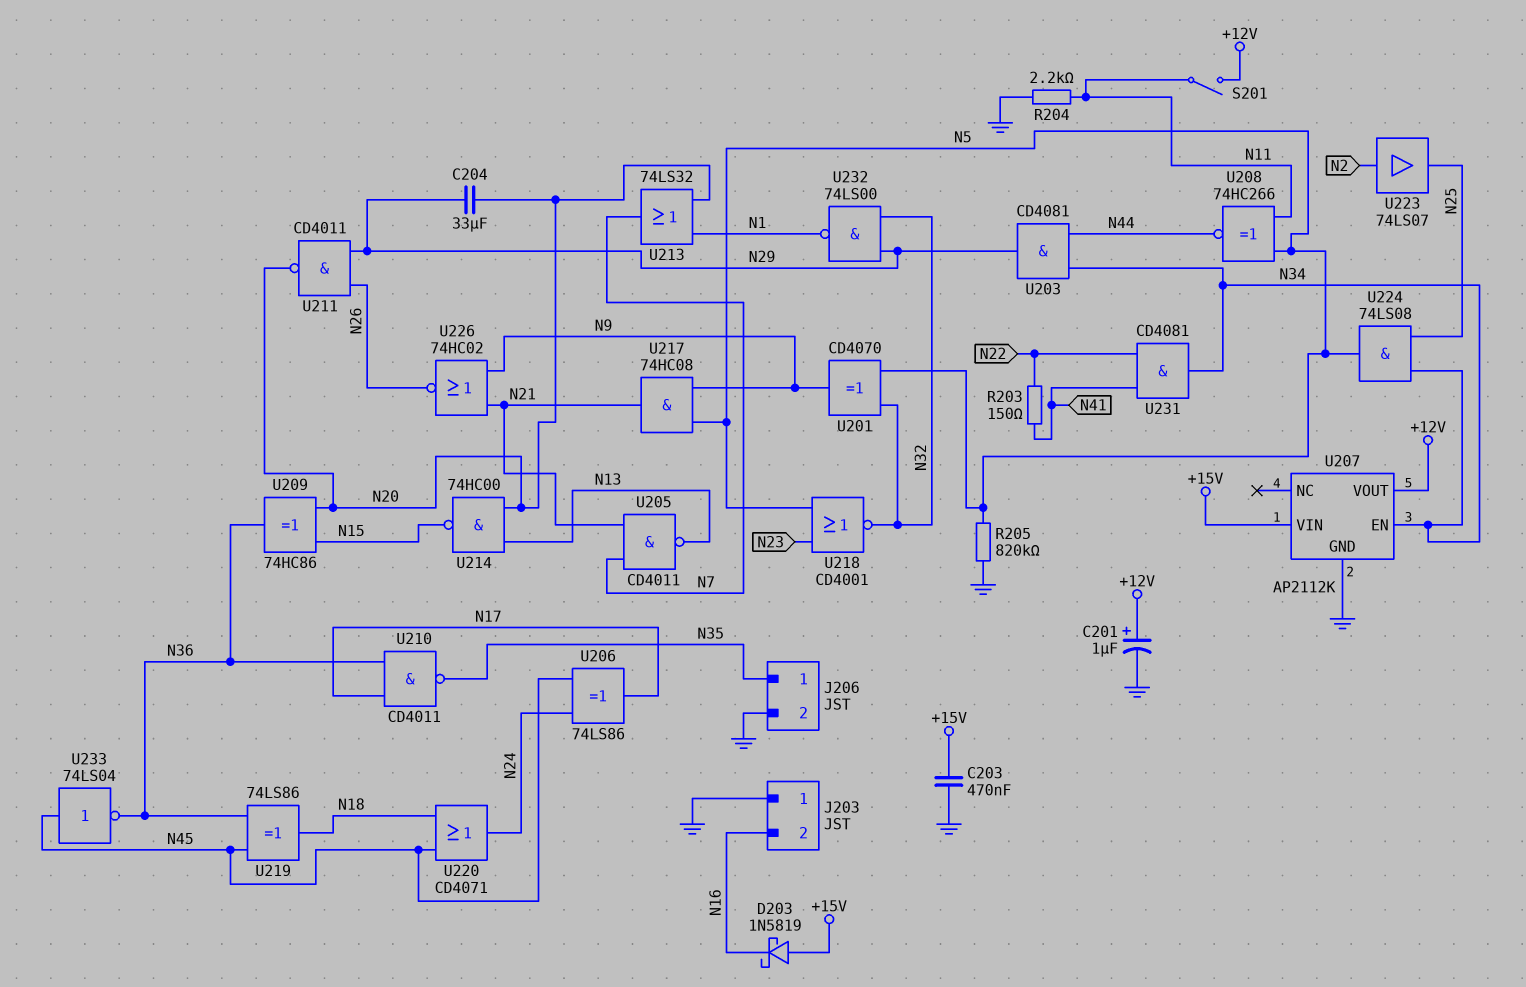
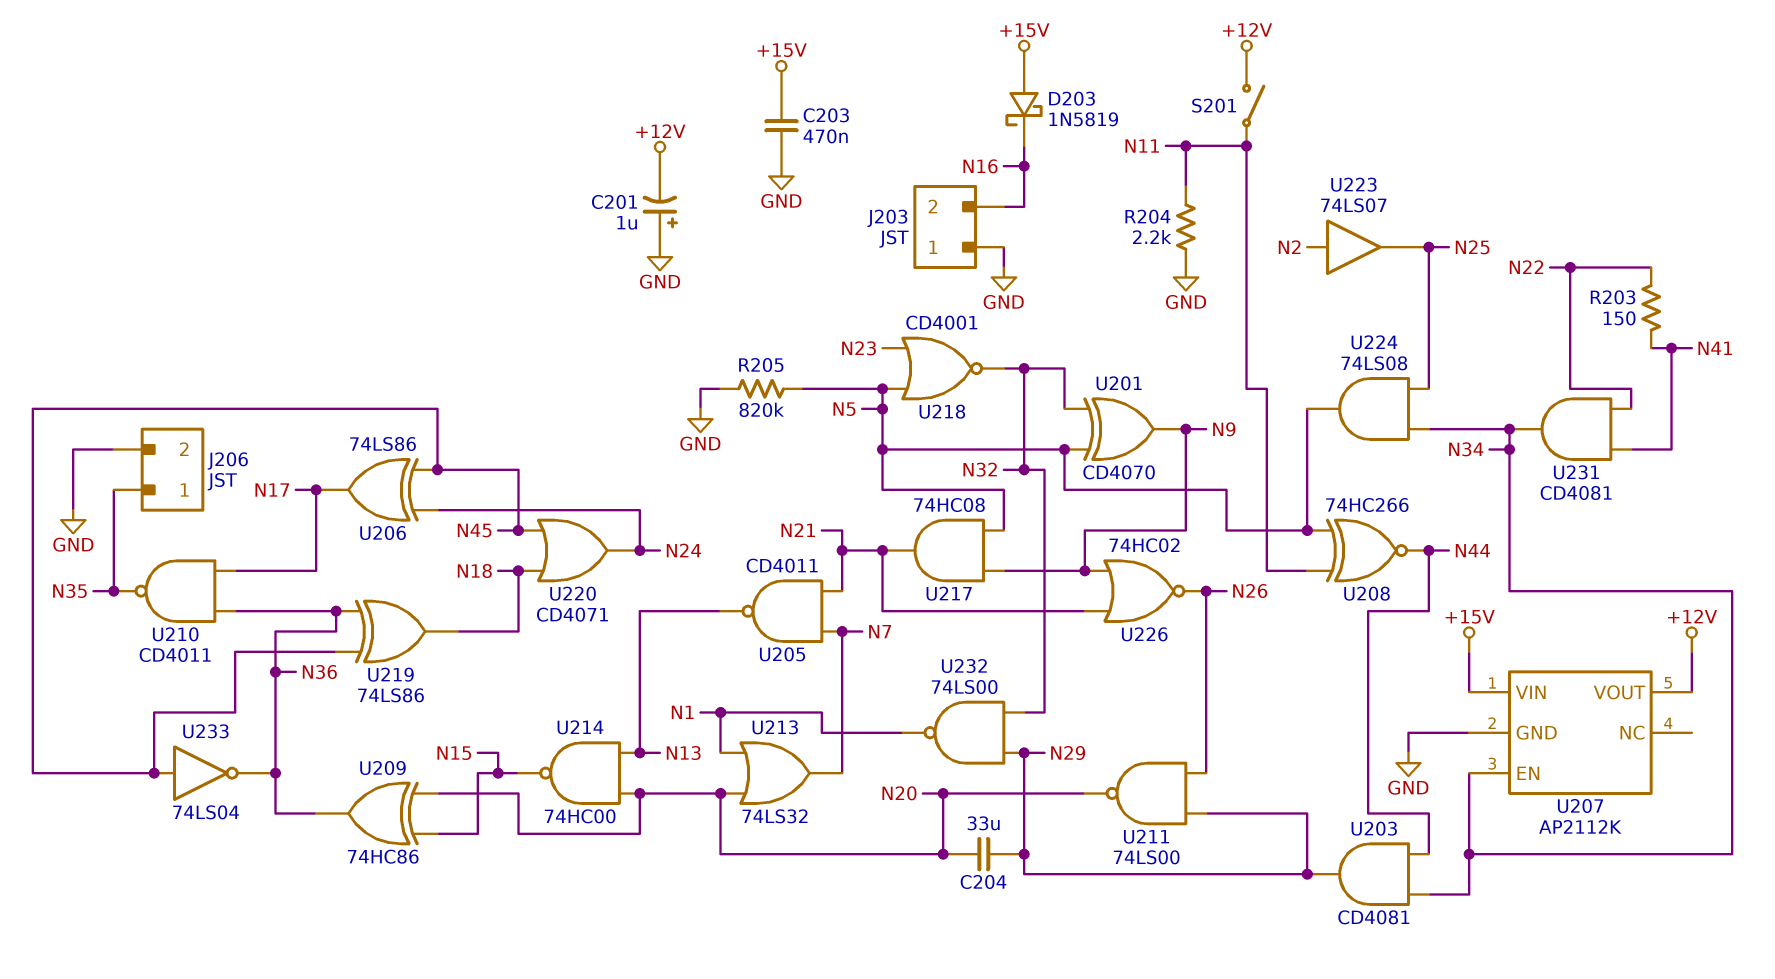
C201: 1uF (plus +12V, minus GND) -> 1uF (plus GND, minus +12V)
U211: NAND CD4011 (in N26, in N29, out N20) -> NAND 74LS00 (in N26, in N29, out N20)

